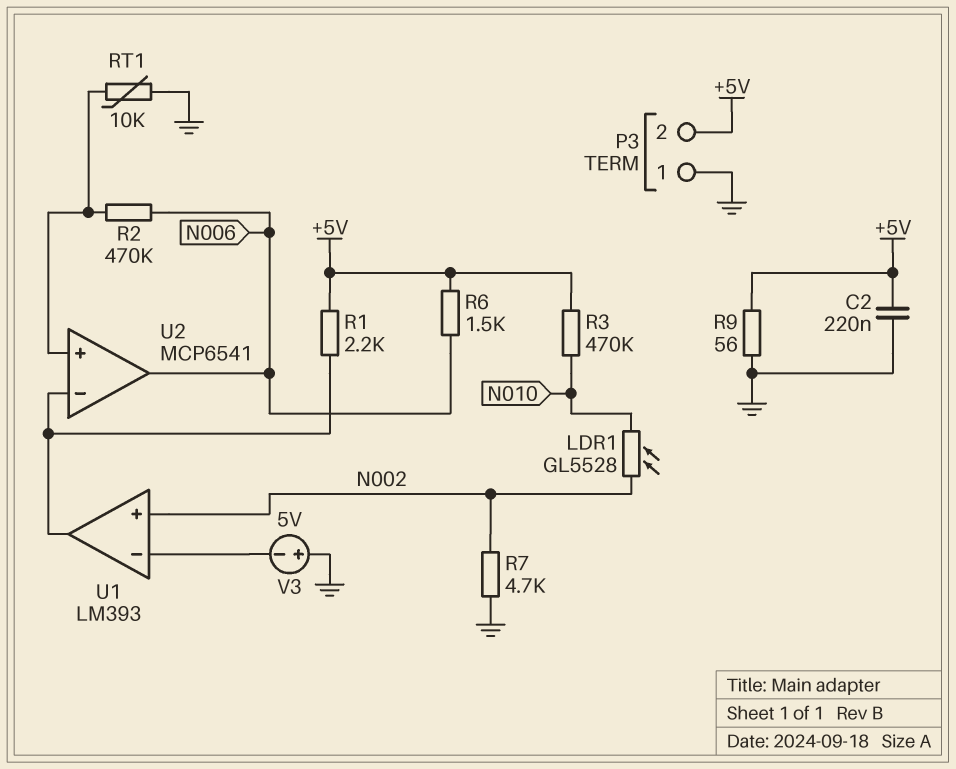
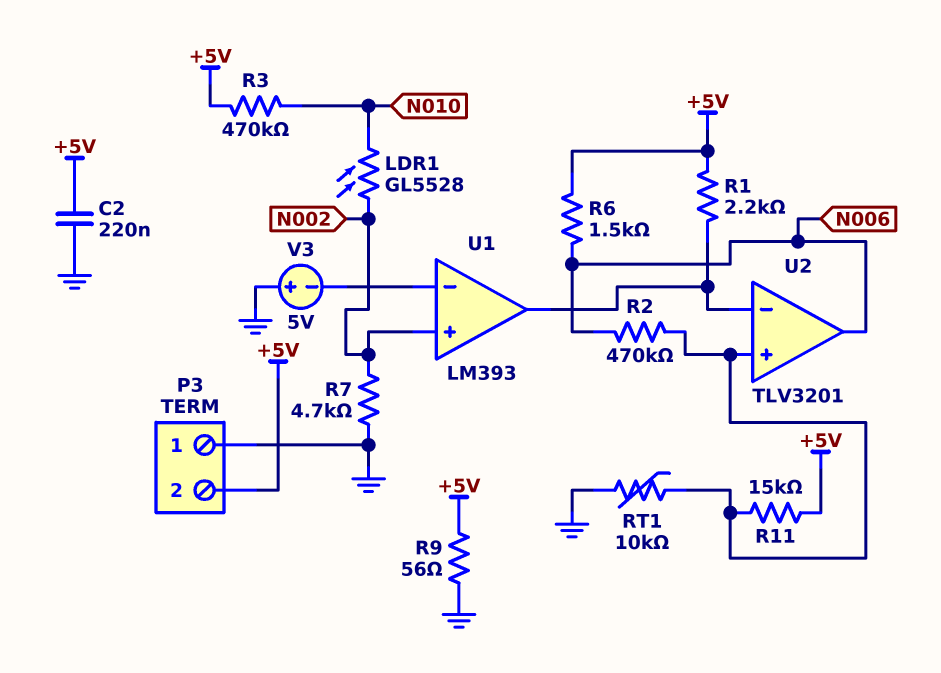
R11: none -> 15k (+5V, U2/in+)
U2: MCP6541 -> TLV3201

